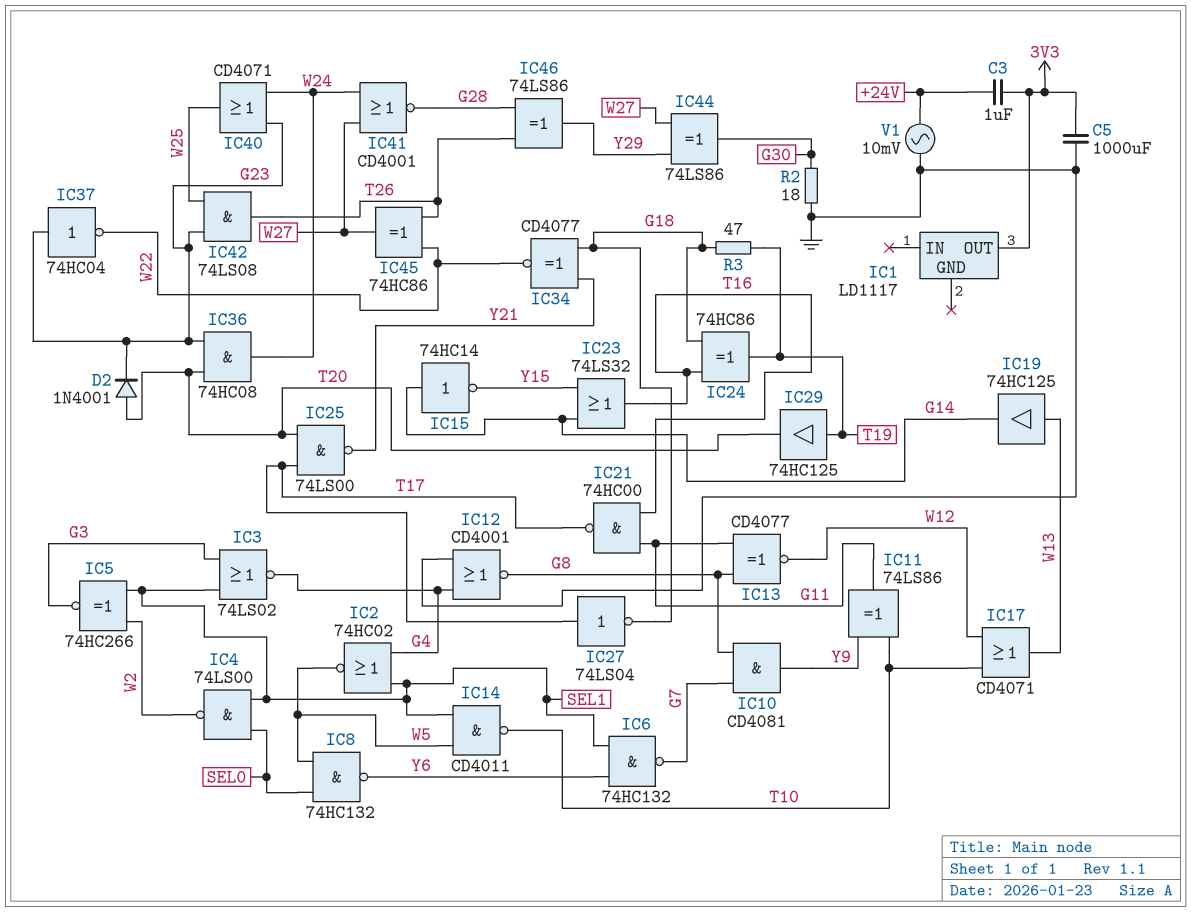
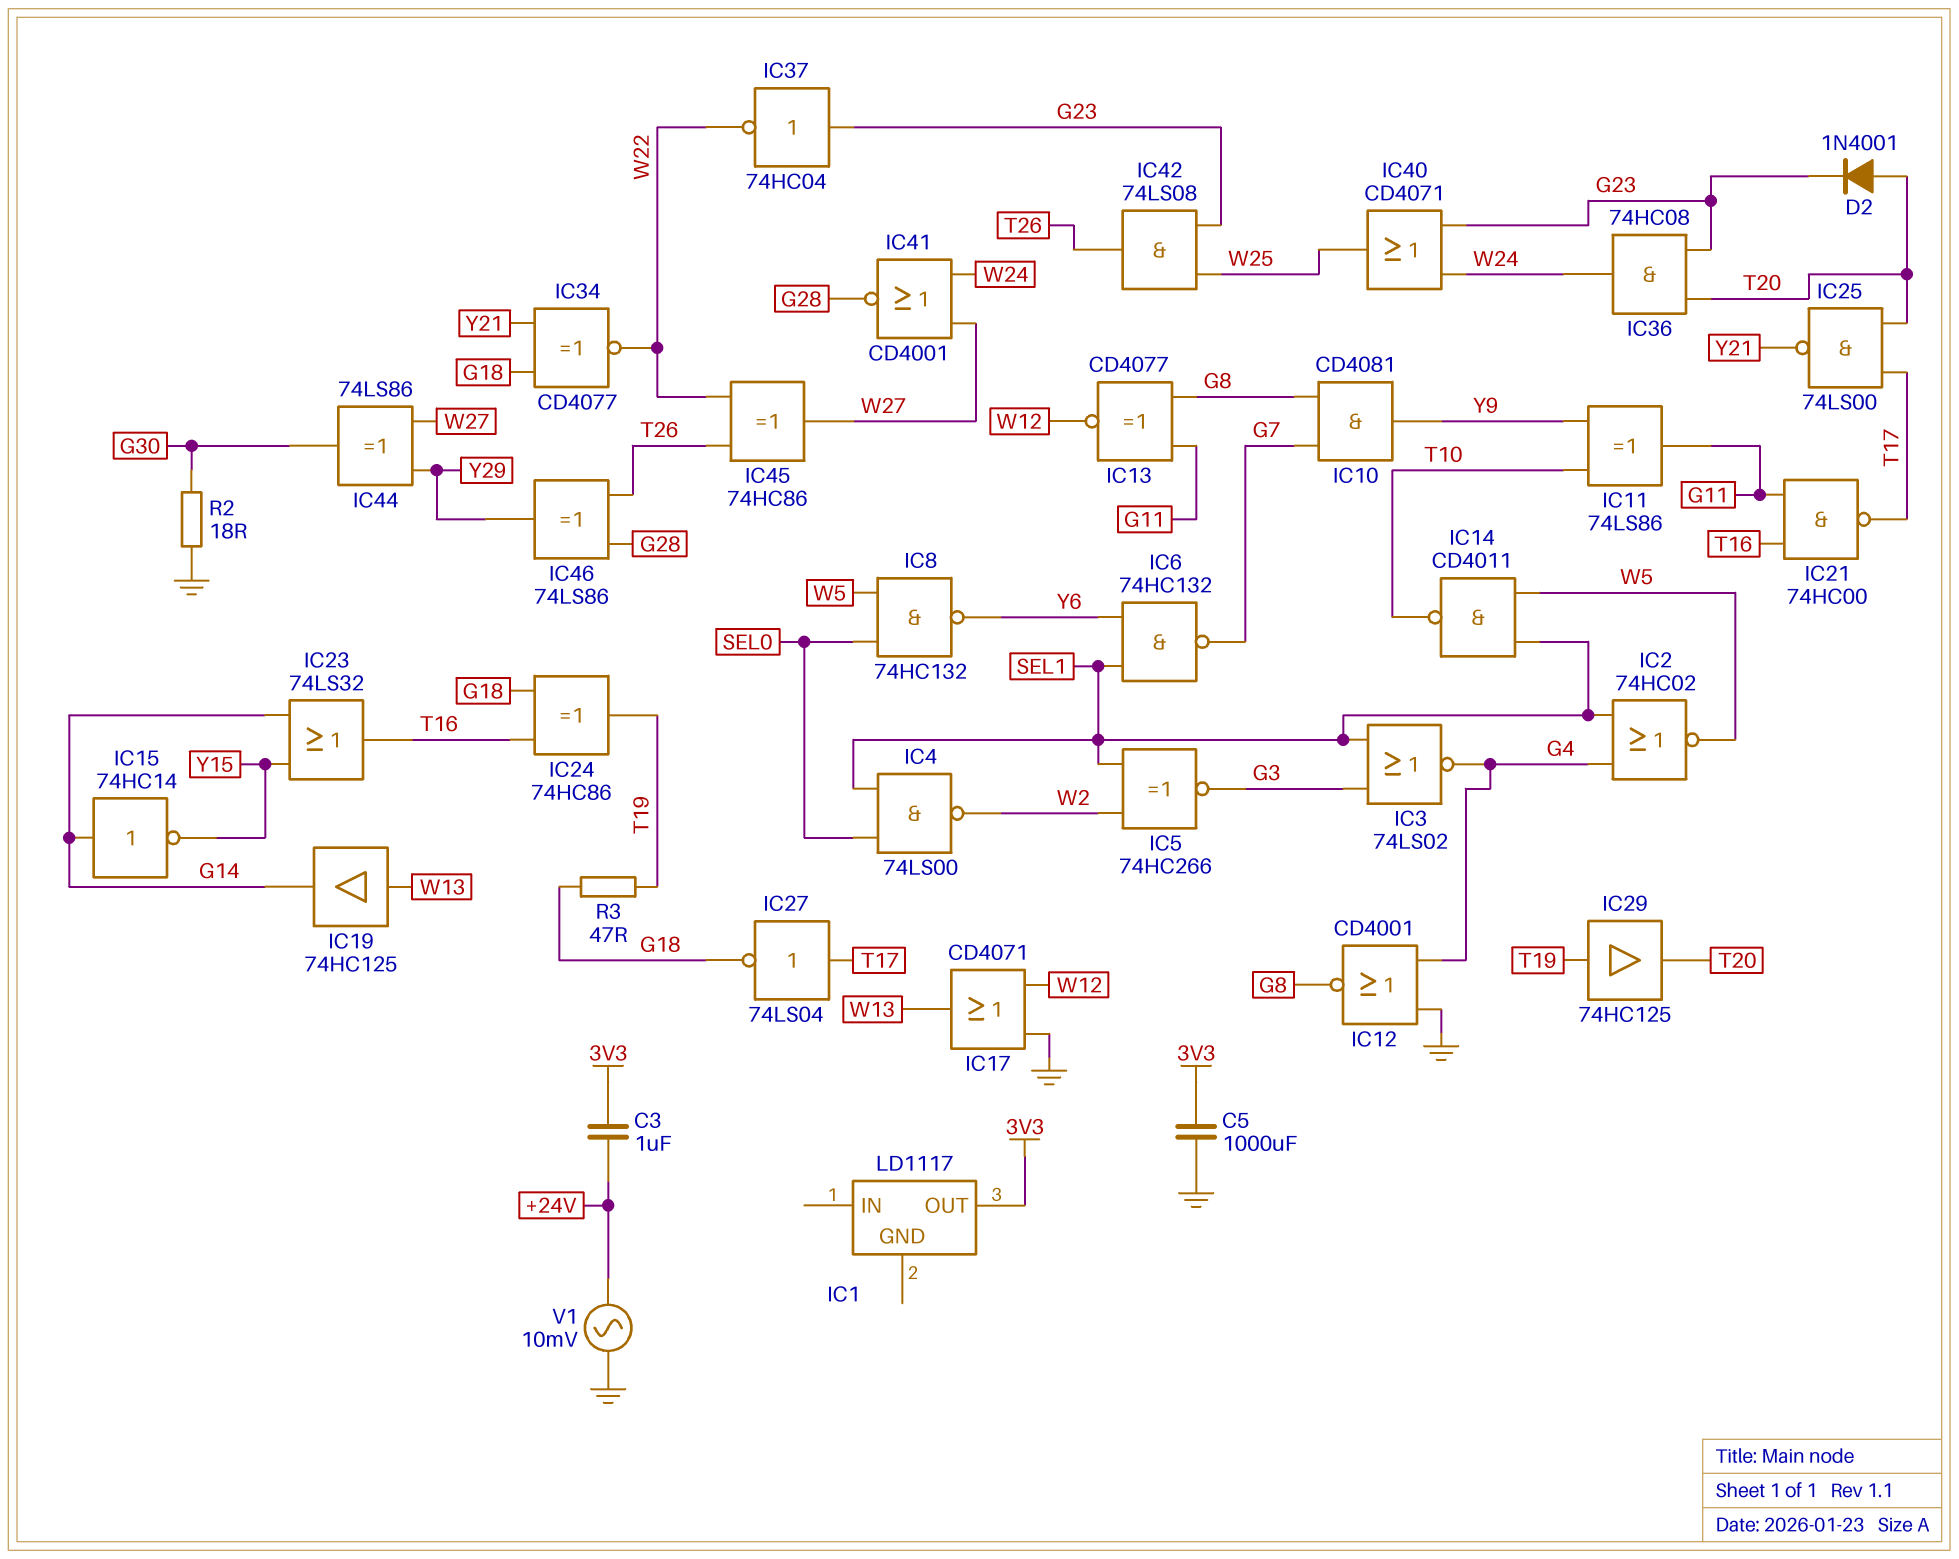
IC17: OR CD4071 (in T10, in W12, out W13) -> OR CD4071 (in GND, in W12, out W13)

